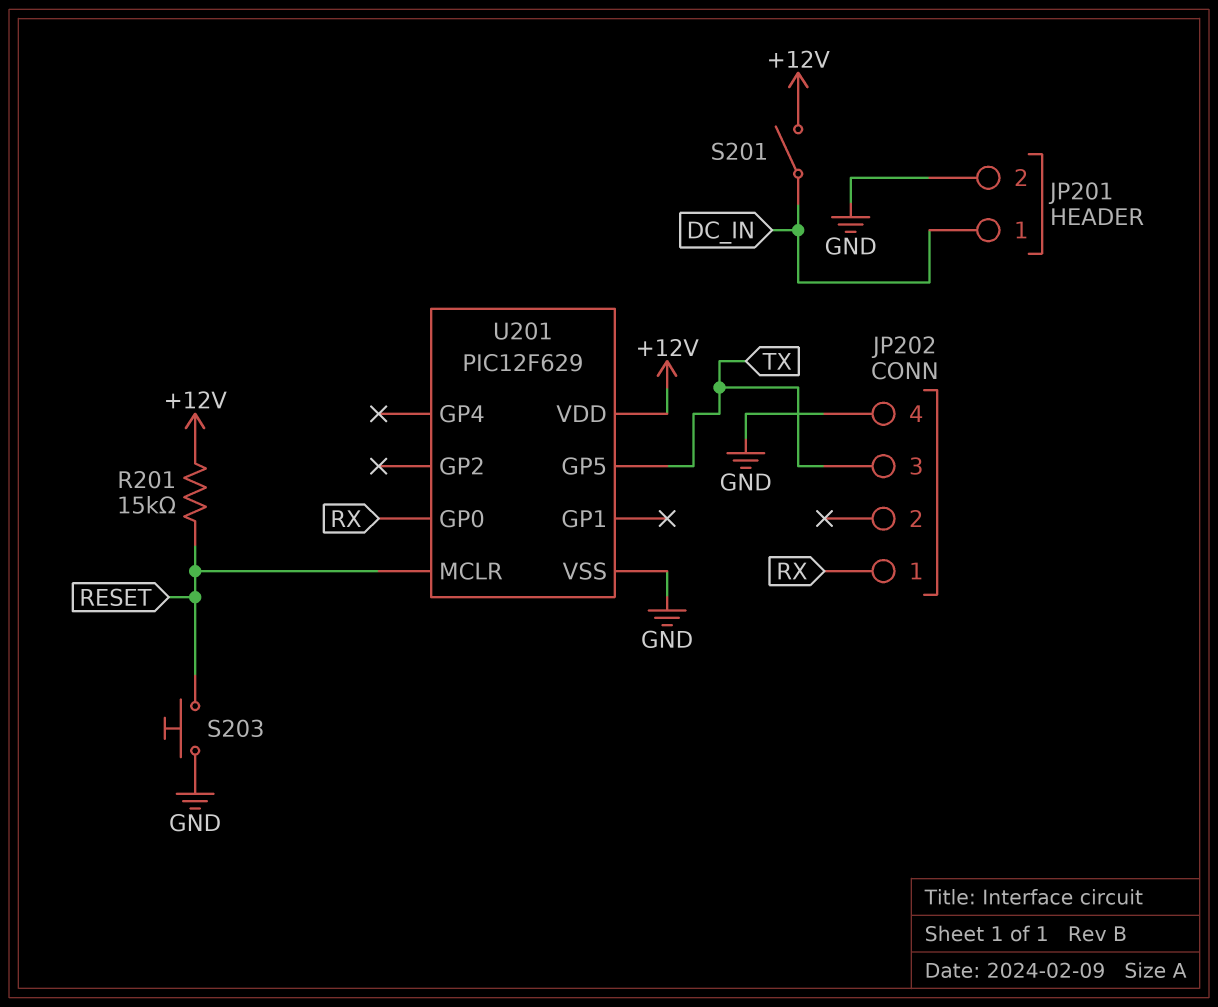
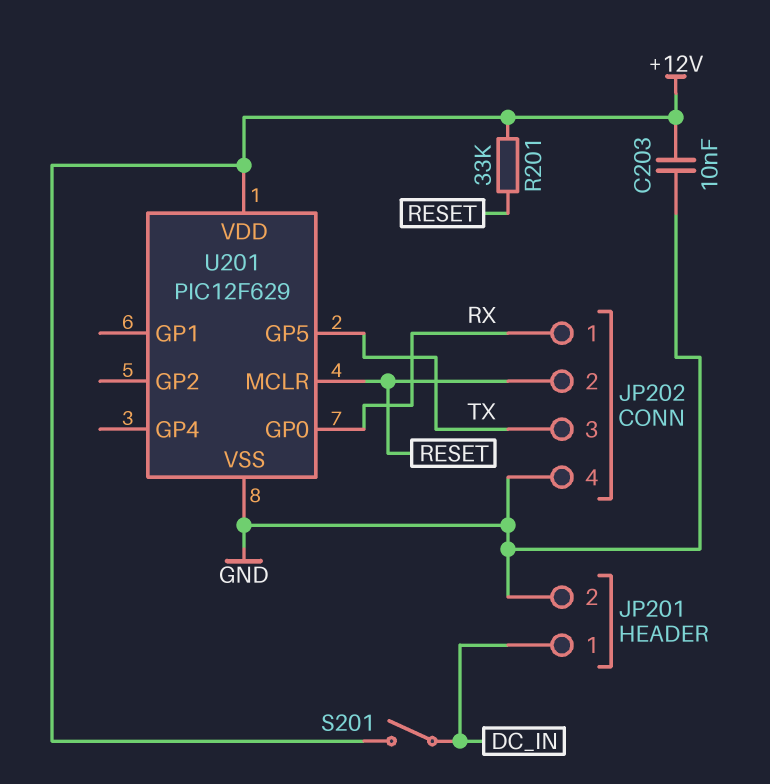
C203: none -> 10nF (+12V, GND)
JP202 pin 2: none -> RESET
R201: 15k (+12V, RESET) -> 33k (+12V, RESET)
S203: button (GND, RESET) -> none

